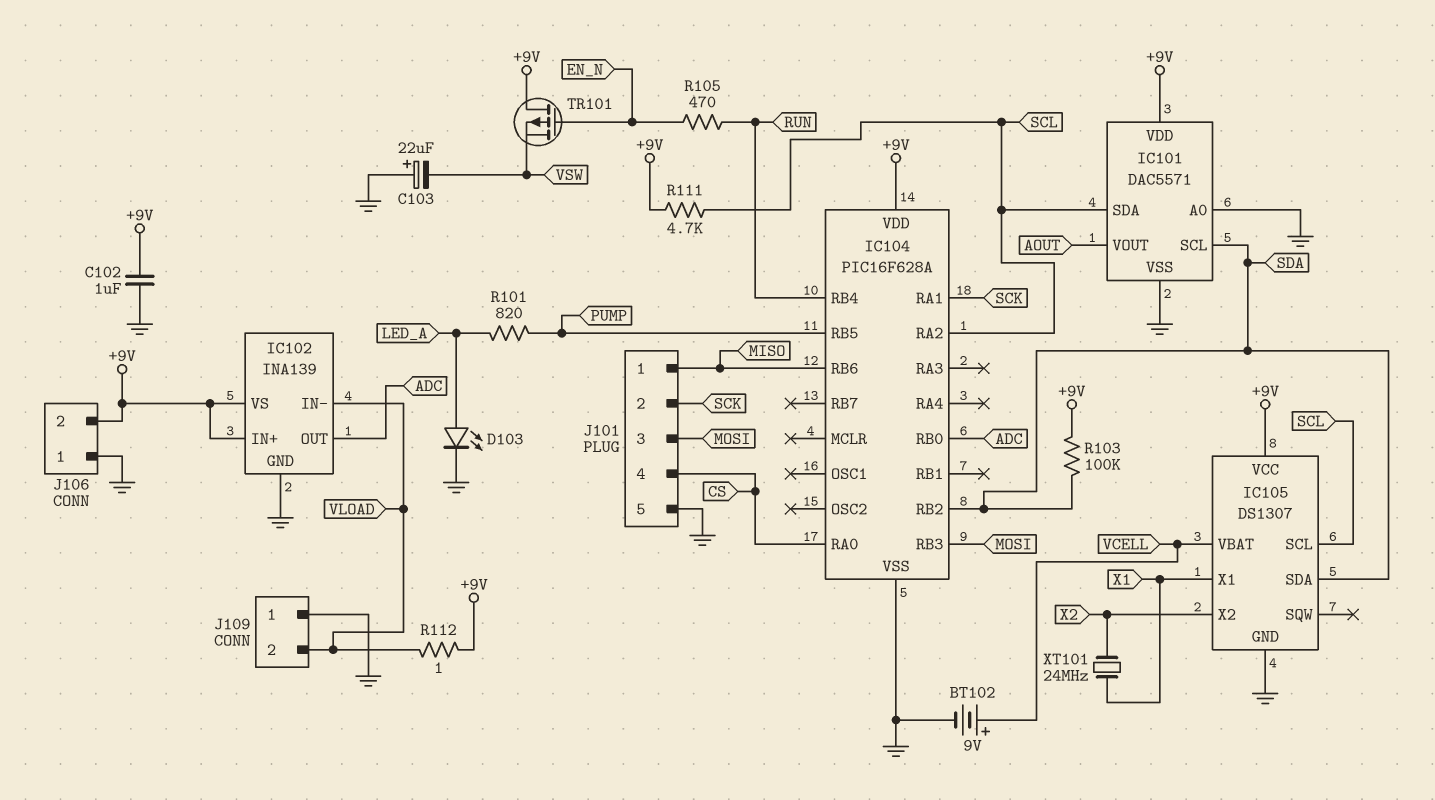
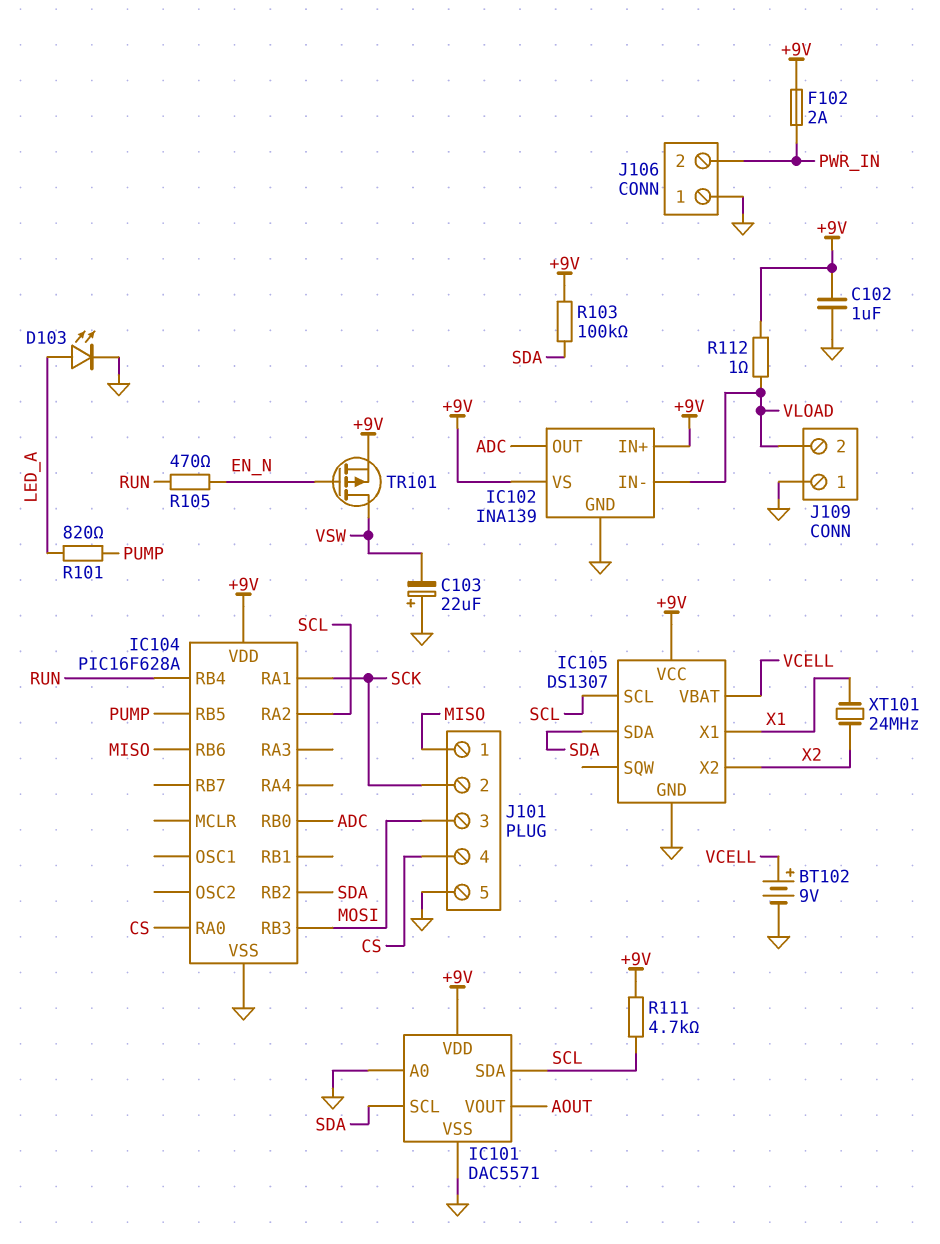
F102: none -> 2A (+9V, PWR_IN)
J106 pin 2: +9V -> PWR_IN
TR101: PMOS (G EN_N, D +9V, S VSW) -> PMOS (G EN_N, D VSW, S +9V)

